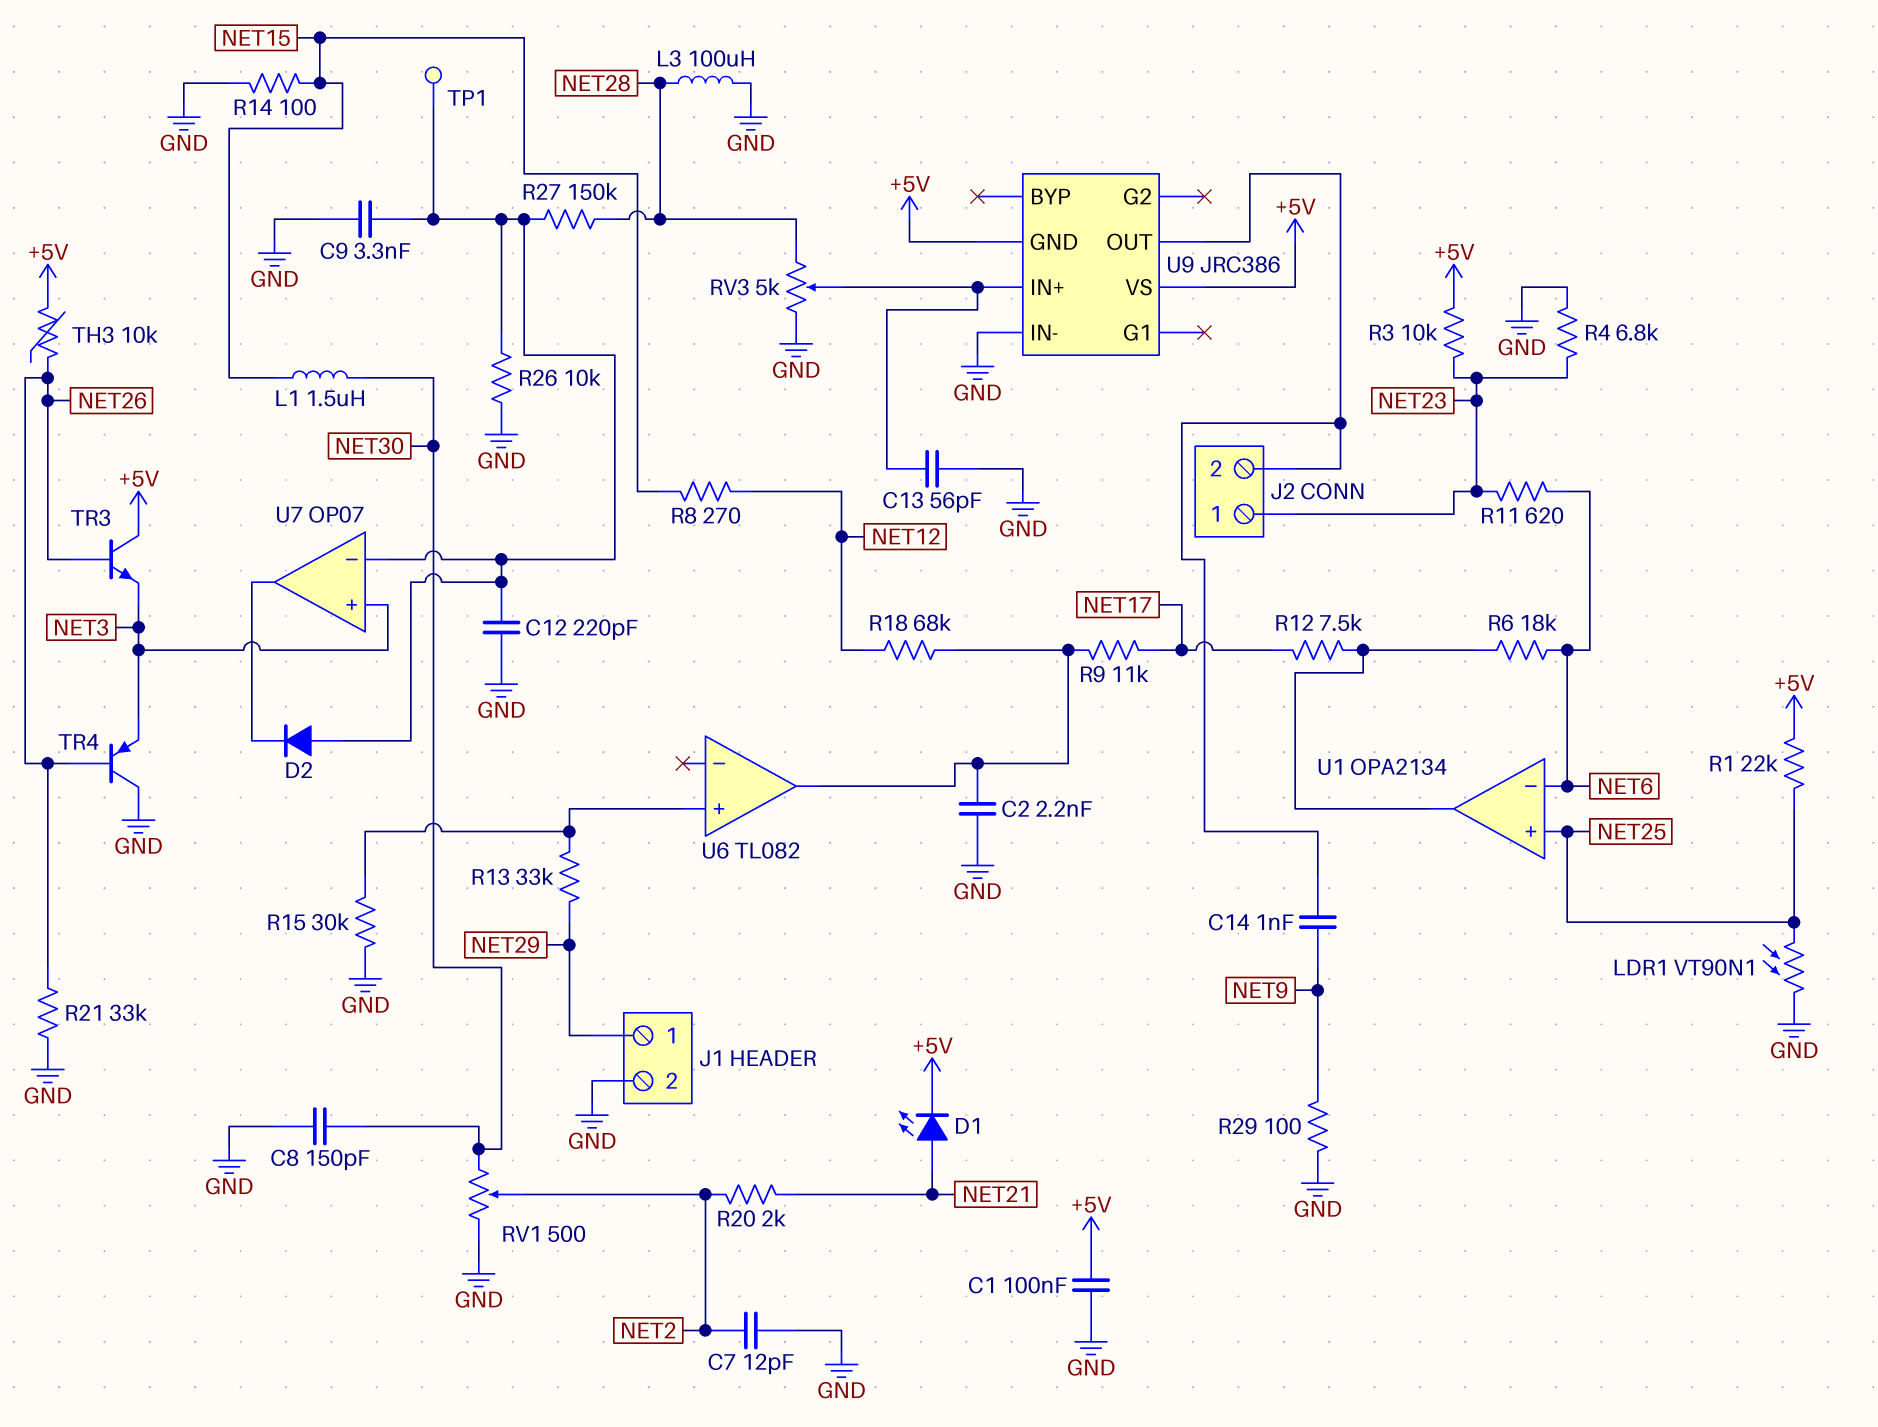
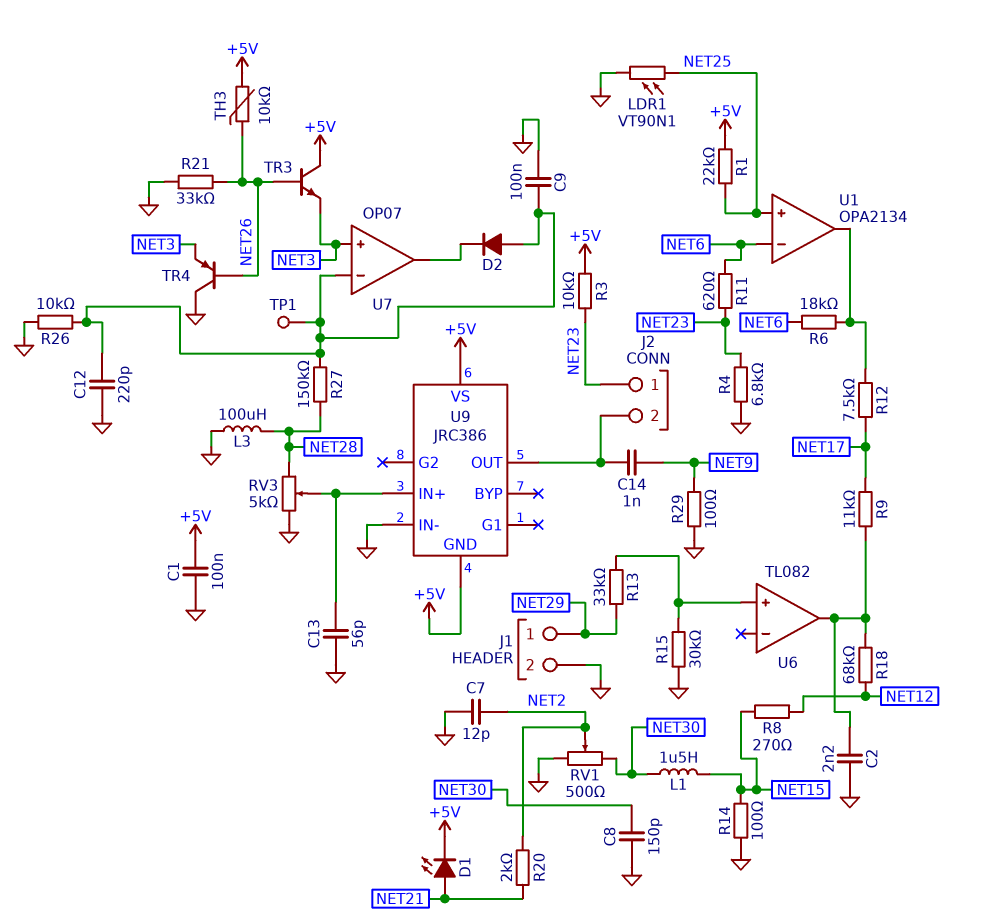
C9: 3.3nF (GND, U7/in-) -> 100nF (GND, U7/in-)

